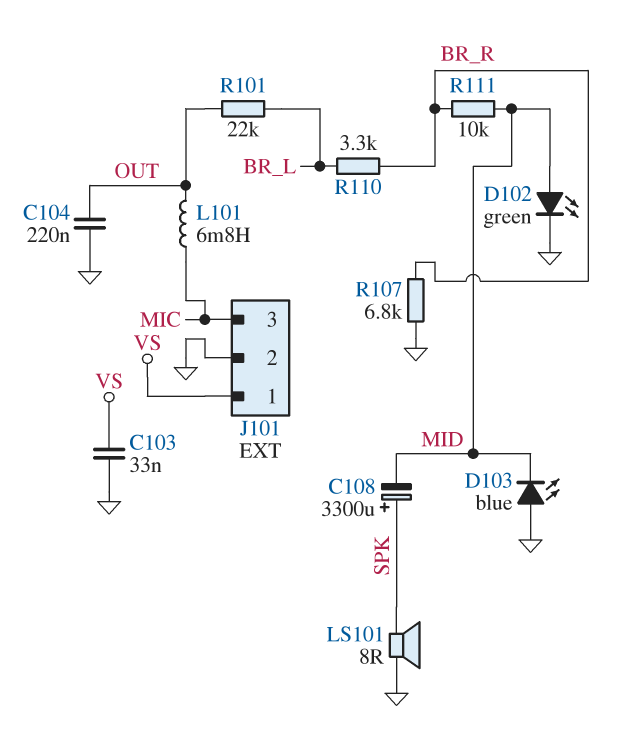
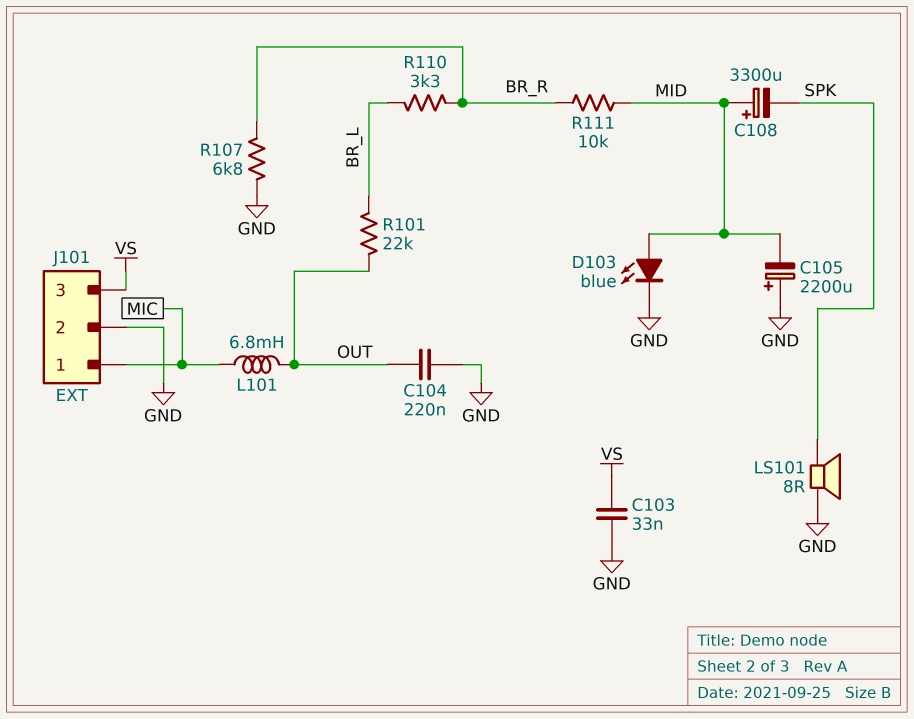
C105: none -> 2200uF (plus GND, minus MID)
C108: 3300uF (plus SPK, minus MID) -> 3300uF (plus MID, minus SPK)
D102: LED green (A MID, K GND) -> none
D103: LED blue (A GND, K MID) -> LED blue (A MID, K GND)
J101 pin 1: VS -> MIC
J101 pin 3: MIC -> VS

